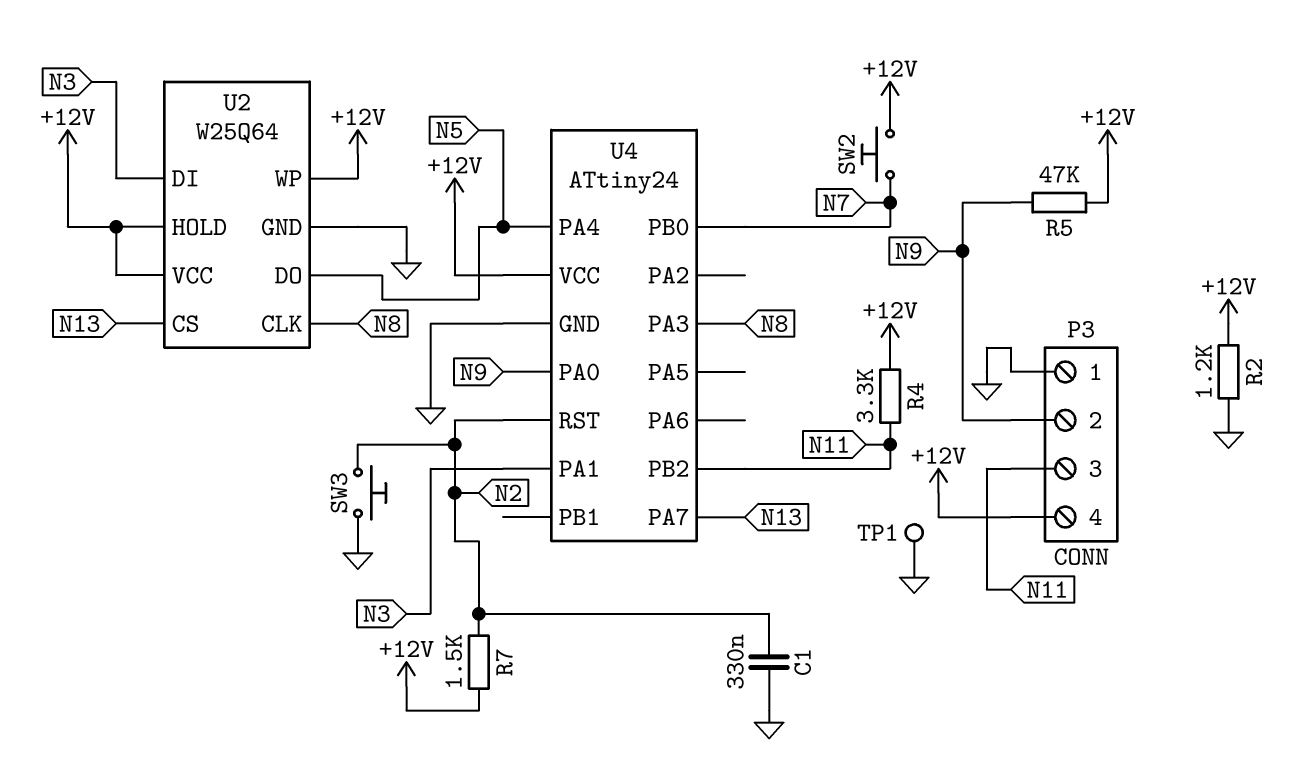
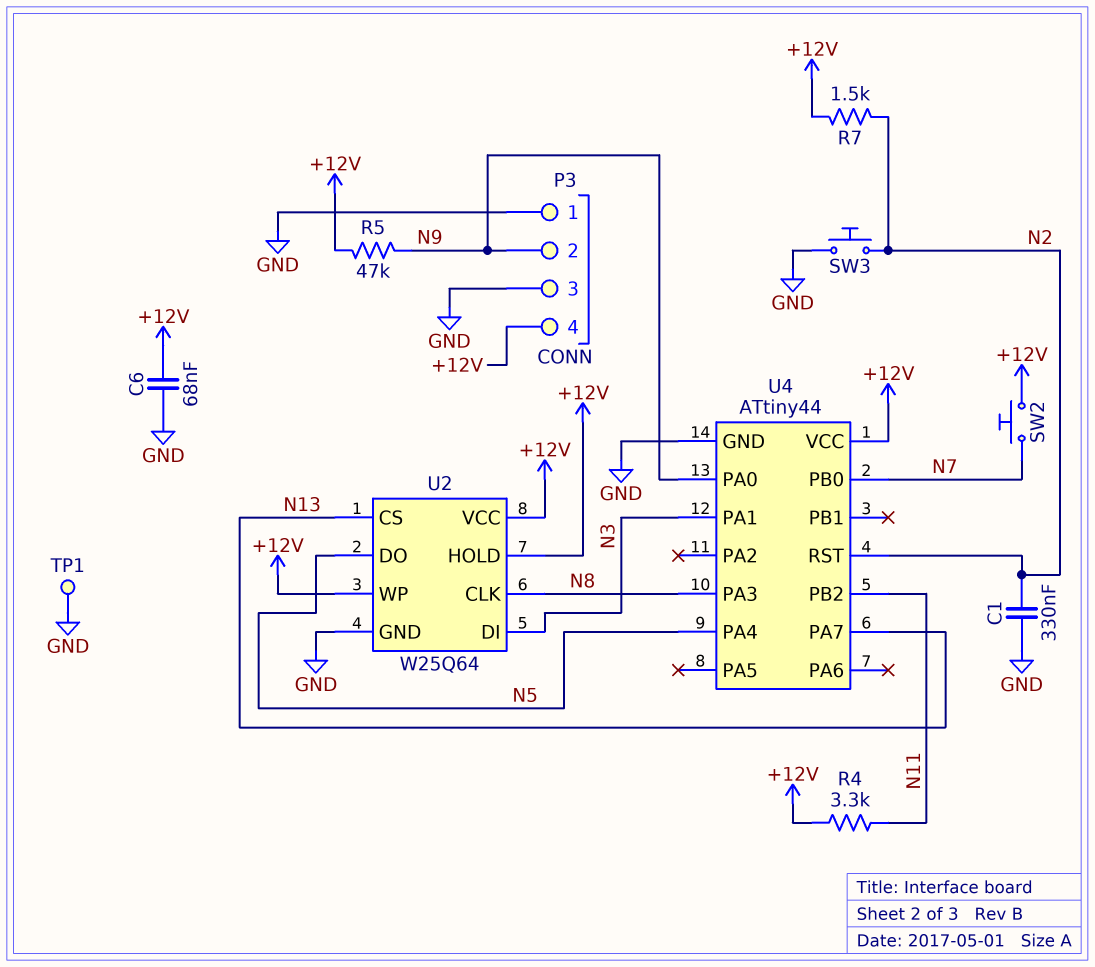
C6: none -> 68nF (+12V, GND)
P3 pin 3: N11 -> GND
R2: 1.2k (+12V, GND) -> none
U4: ATtiny24 -> ATtiny44

